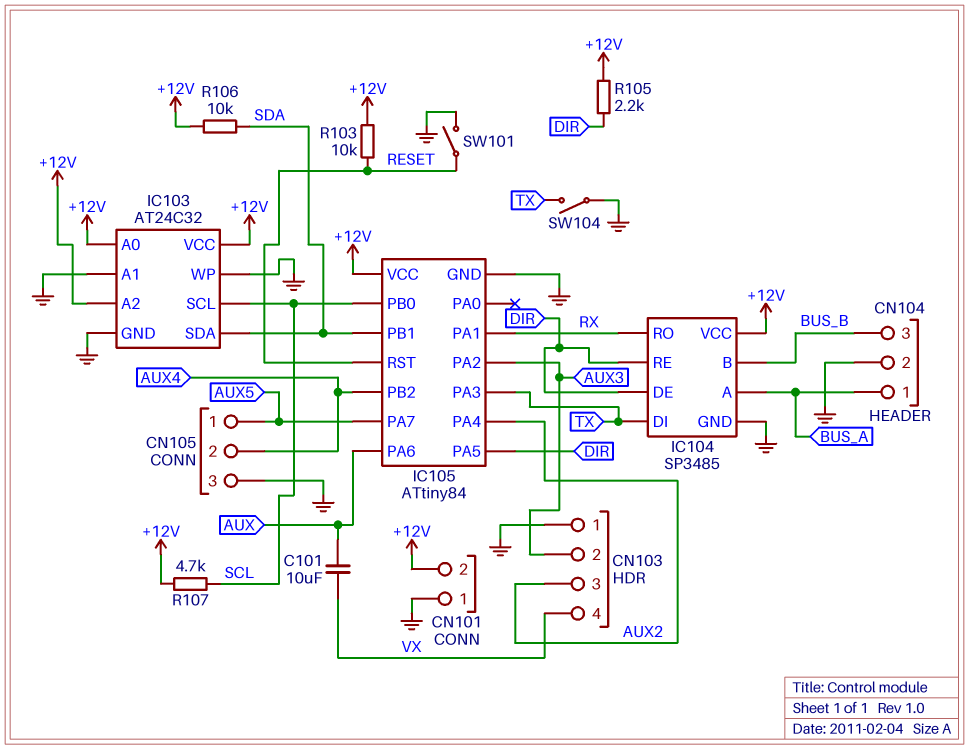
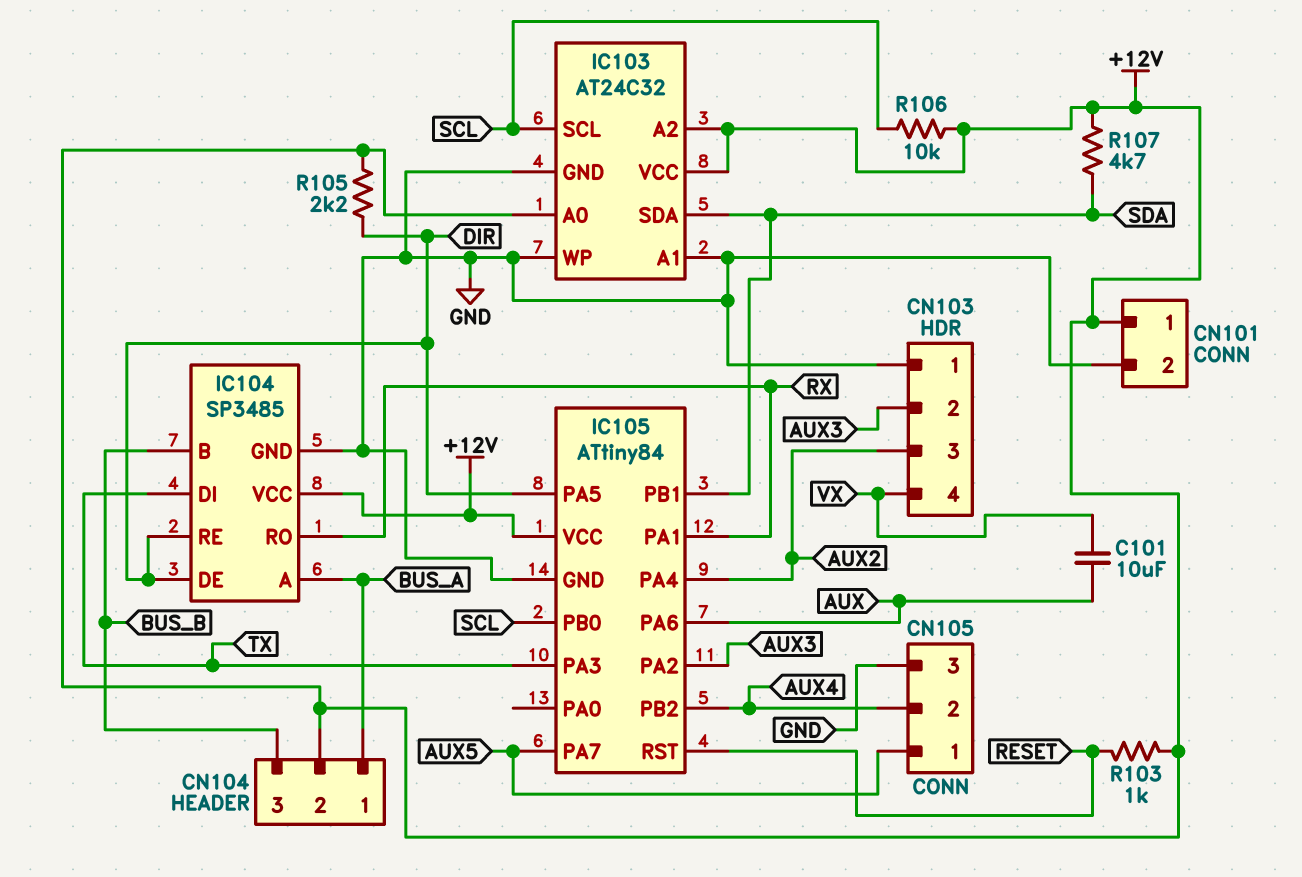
CN101 pin 1: GND -> +12V
CN101 pin 2: +12V -> GND
CN104 pin 2: GND -> +12V
R103: 10k (+12V, RESET) -> 1k (+12V, RESET)
R106: 10k (+12V, SDA) -> 10k (+12V, SCL)
R107: 4.7k (+12V, SCL) -> 4.7k (+12V, SDA)
SW101: switch (GND, RESET) -> none
SW104: switch (GND, TX) -> none

